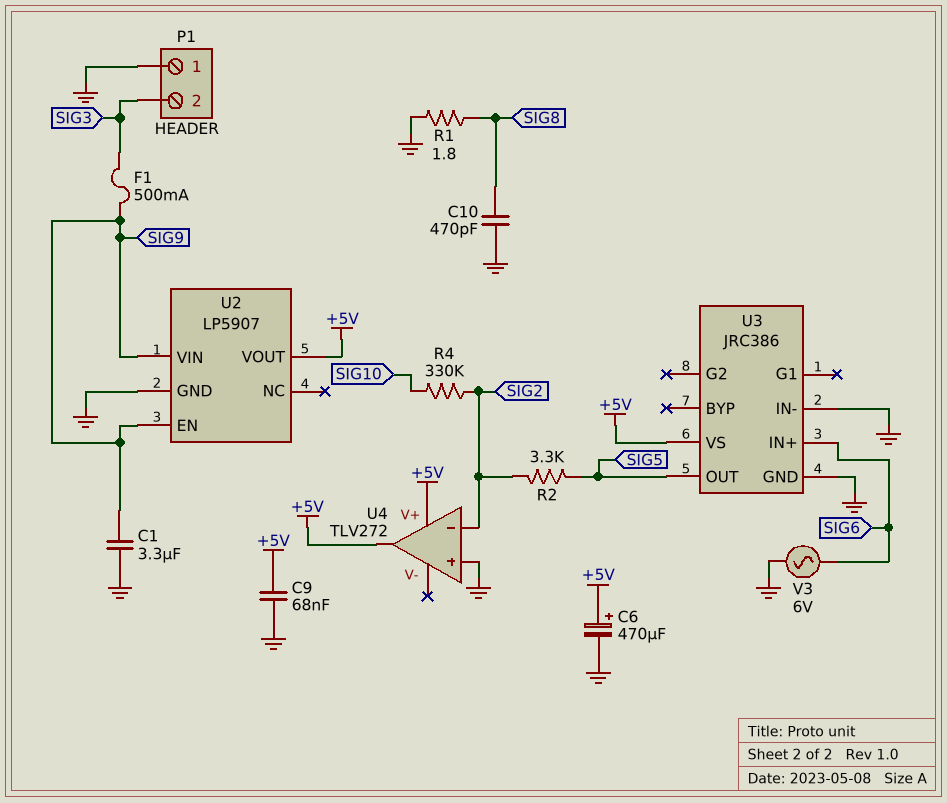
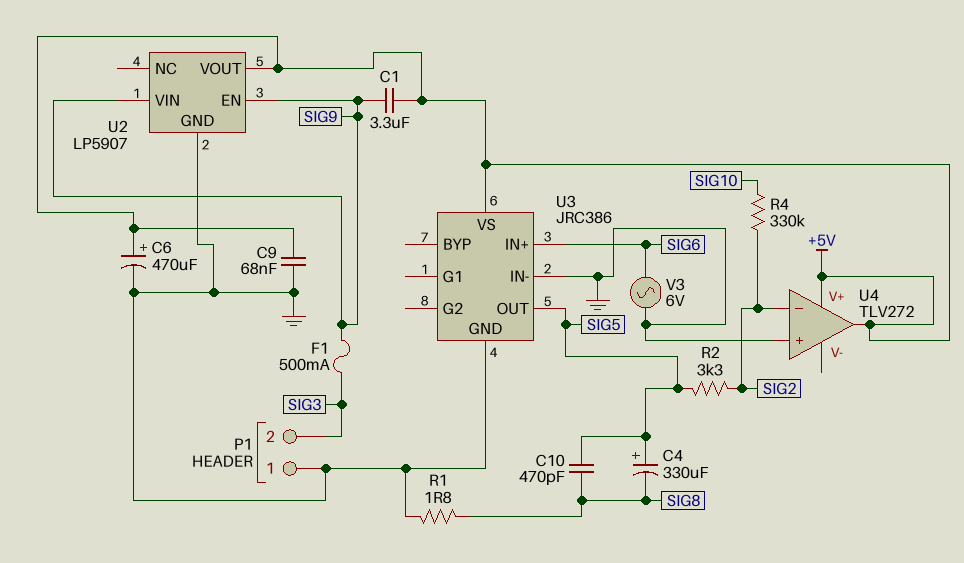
C1: 3.3uF (GND, SIG9) -> 3.3uF (+5V, SIG9)
C4: none -> 330uF (plus SIG5, minus SIG8)
C10: 470pF (GND, SIG8) -> 470pF (SIG5, SIG8)

